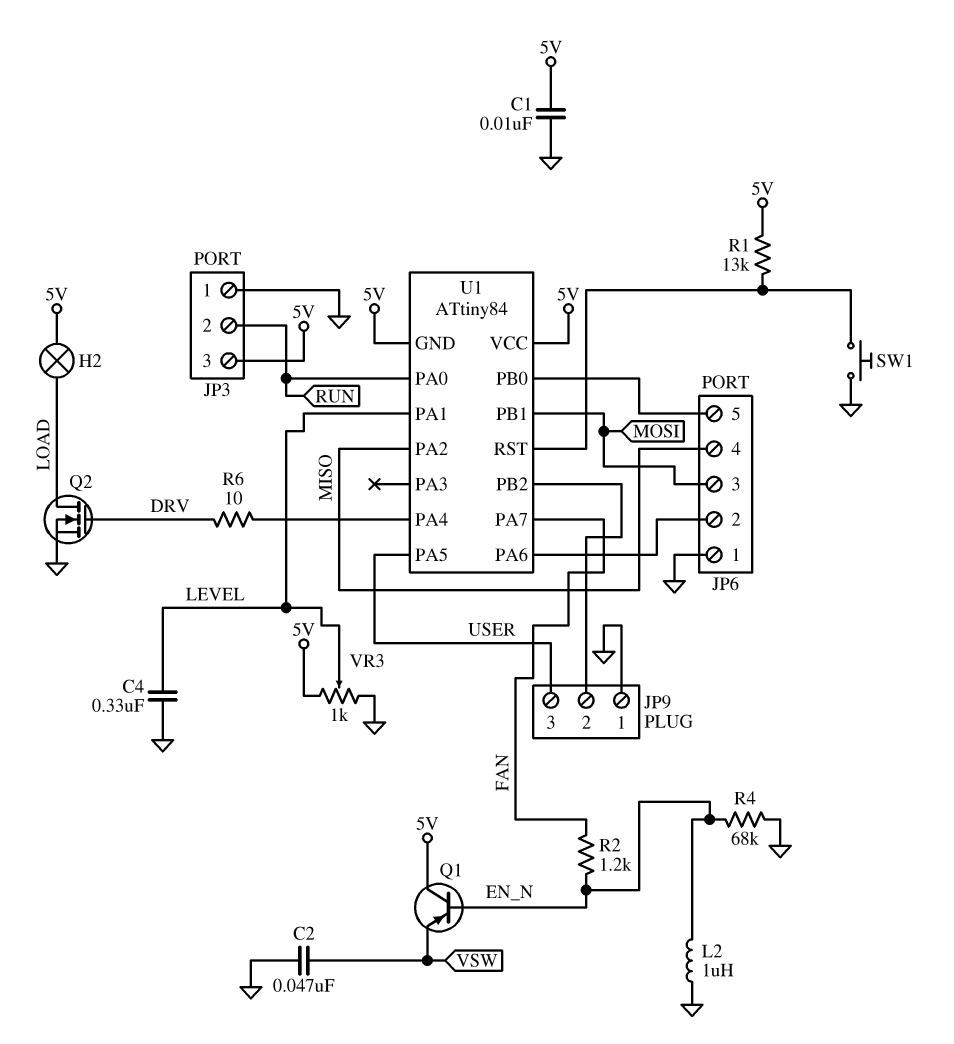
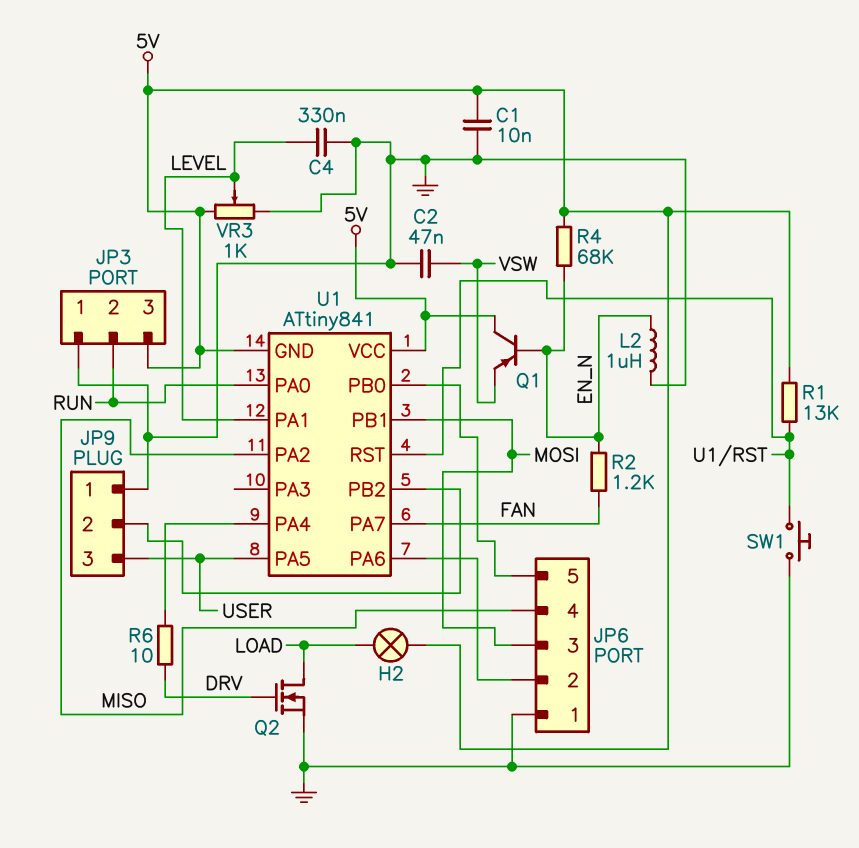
R4: 68k (EN_N, GND) -> 68k (5V, EN_N)
U1: ATtiny84 -> ATtiny841

